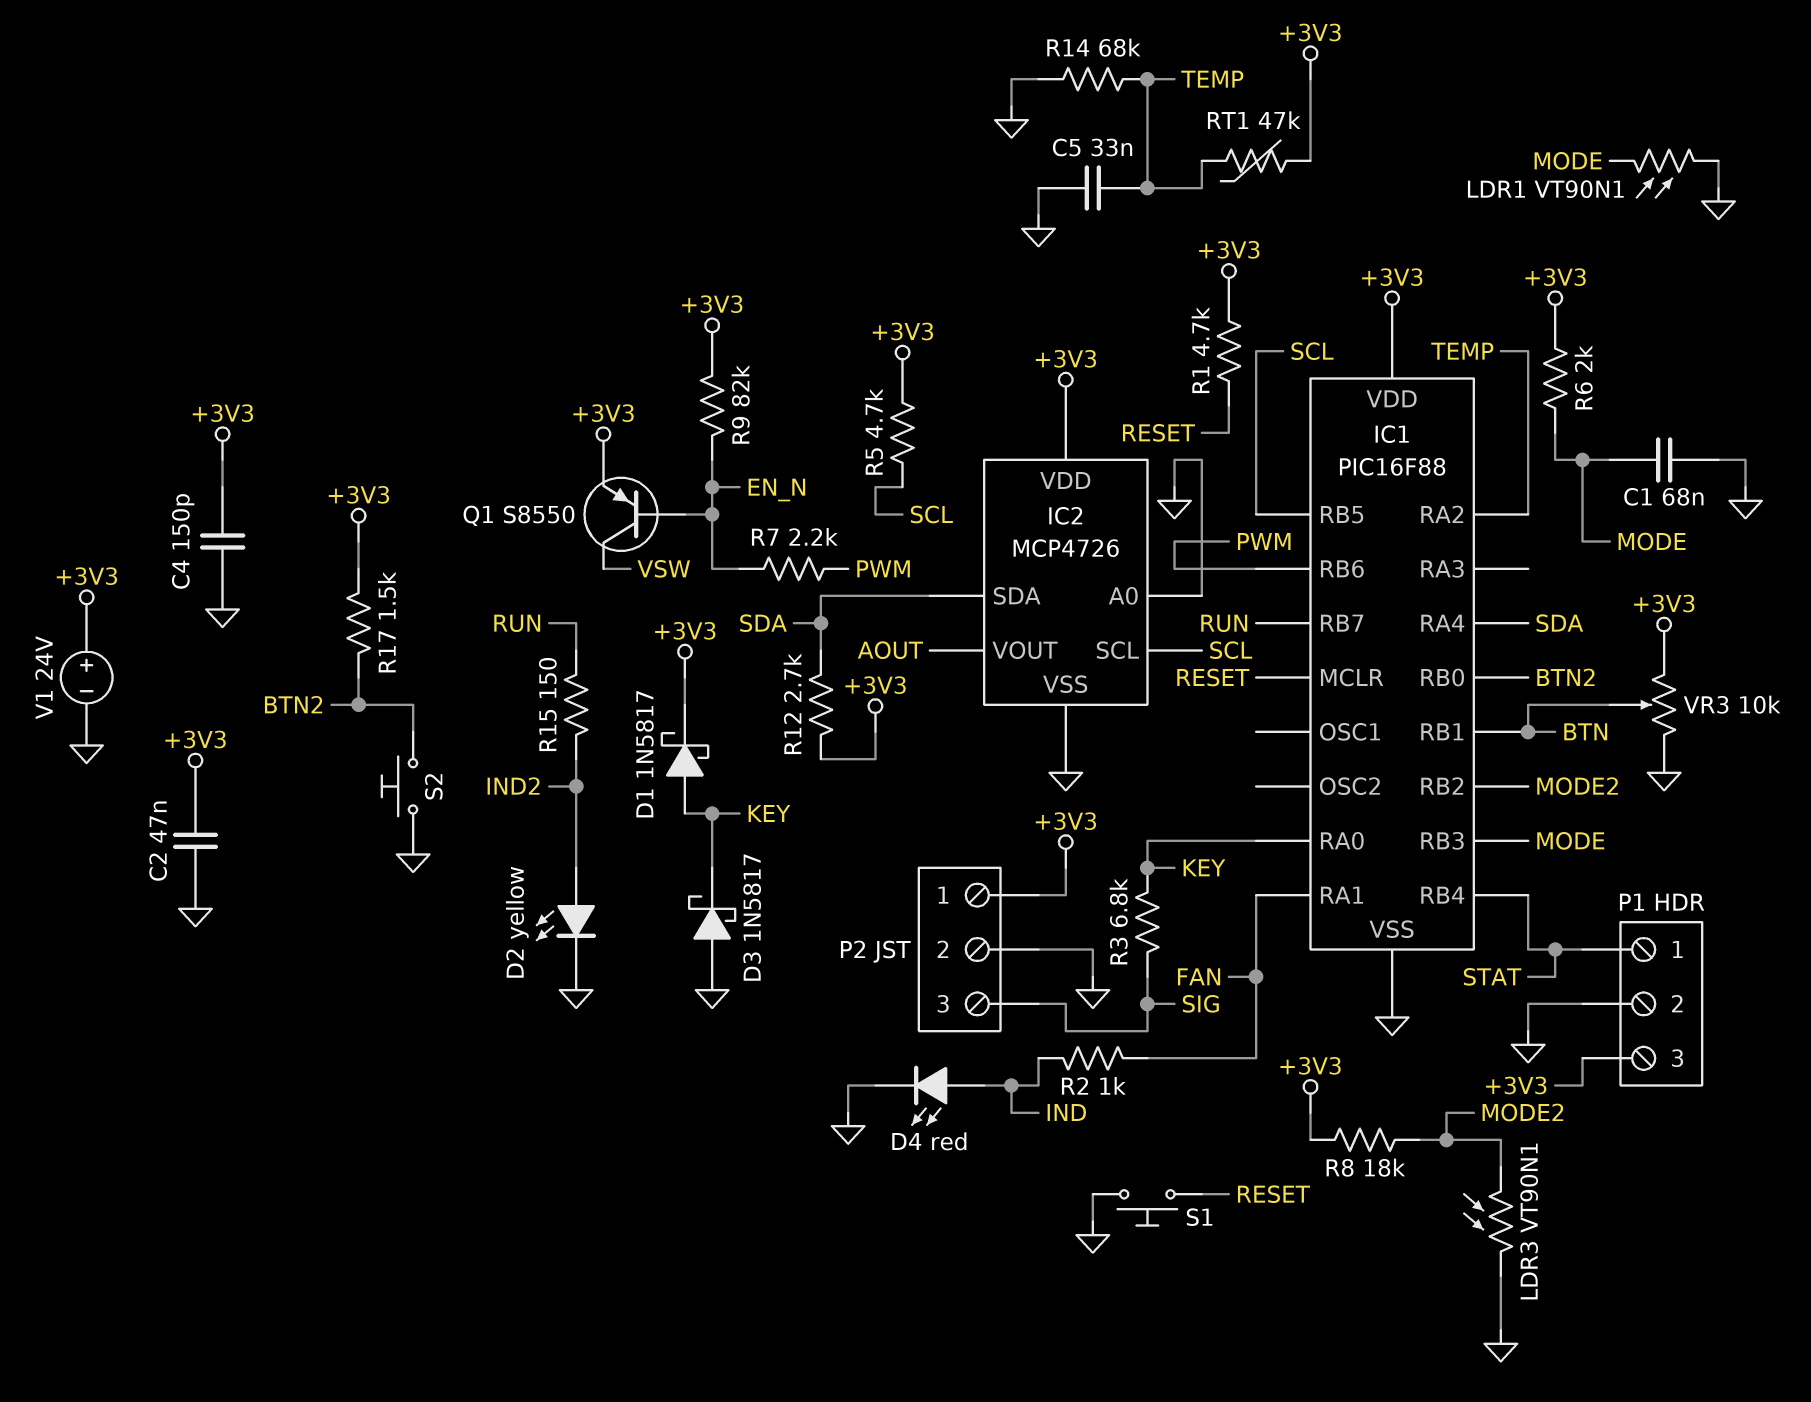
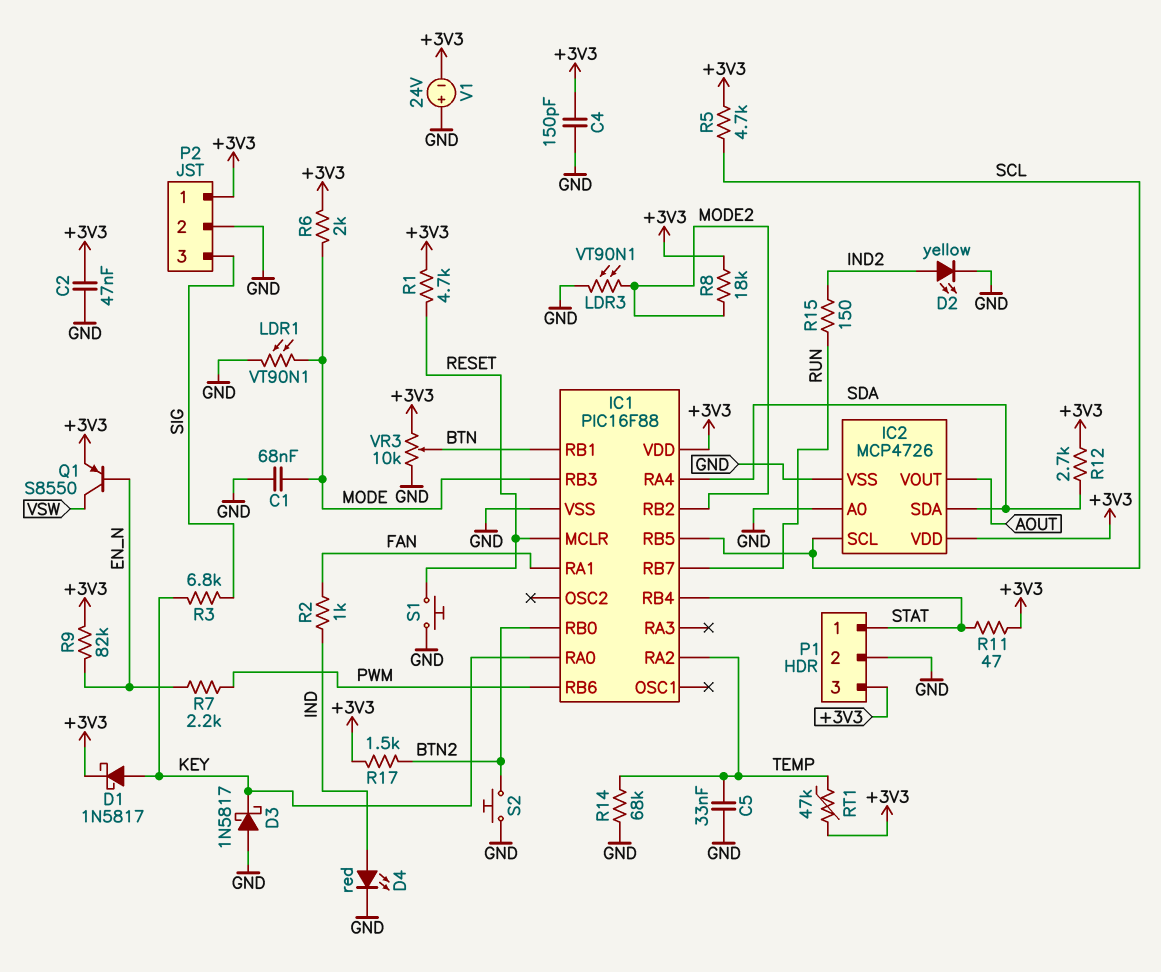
R11: none -> 47 (+3V3, STAT)
V1: 24V (plus +3V3, minus GND) -> 24V (plus GND, minus +3V3)

